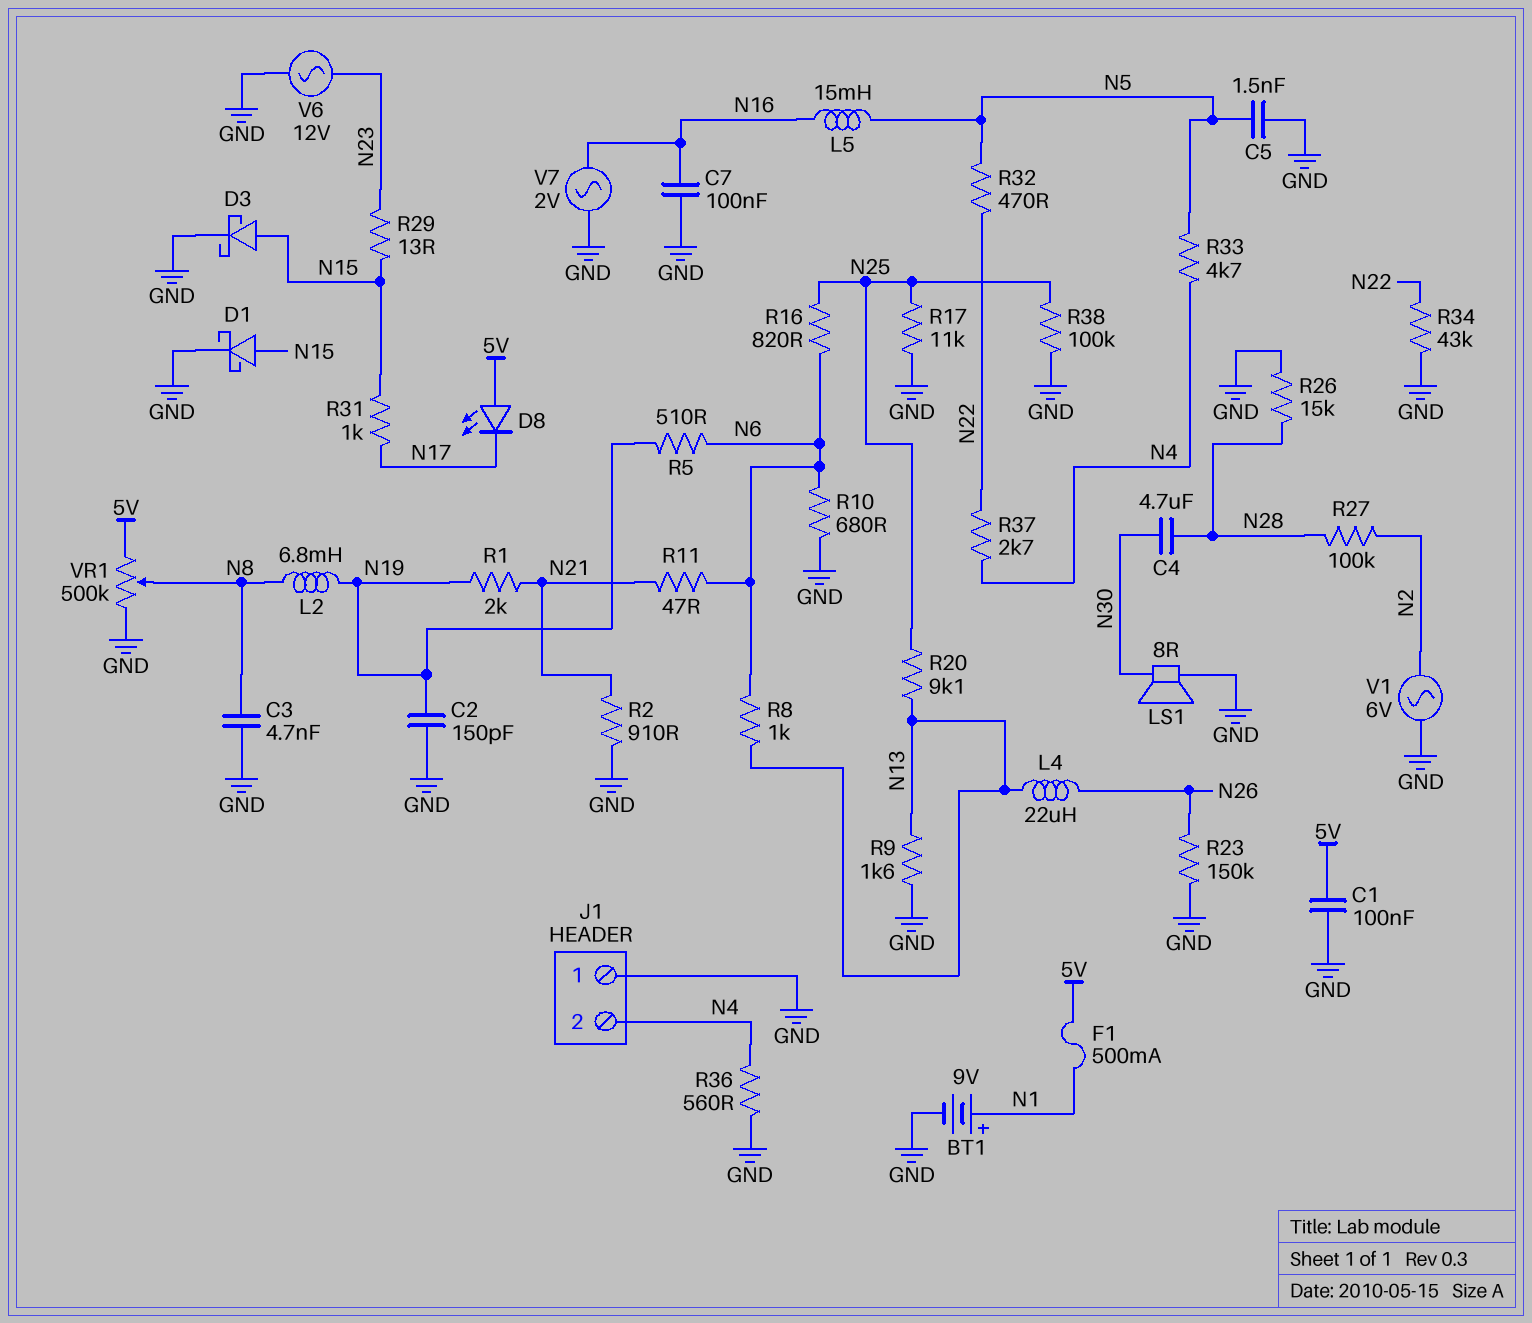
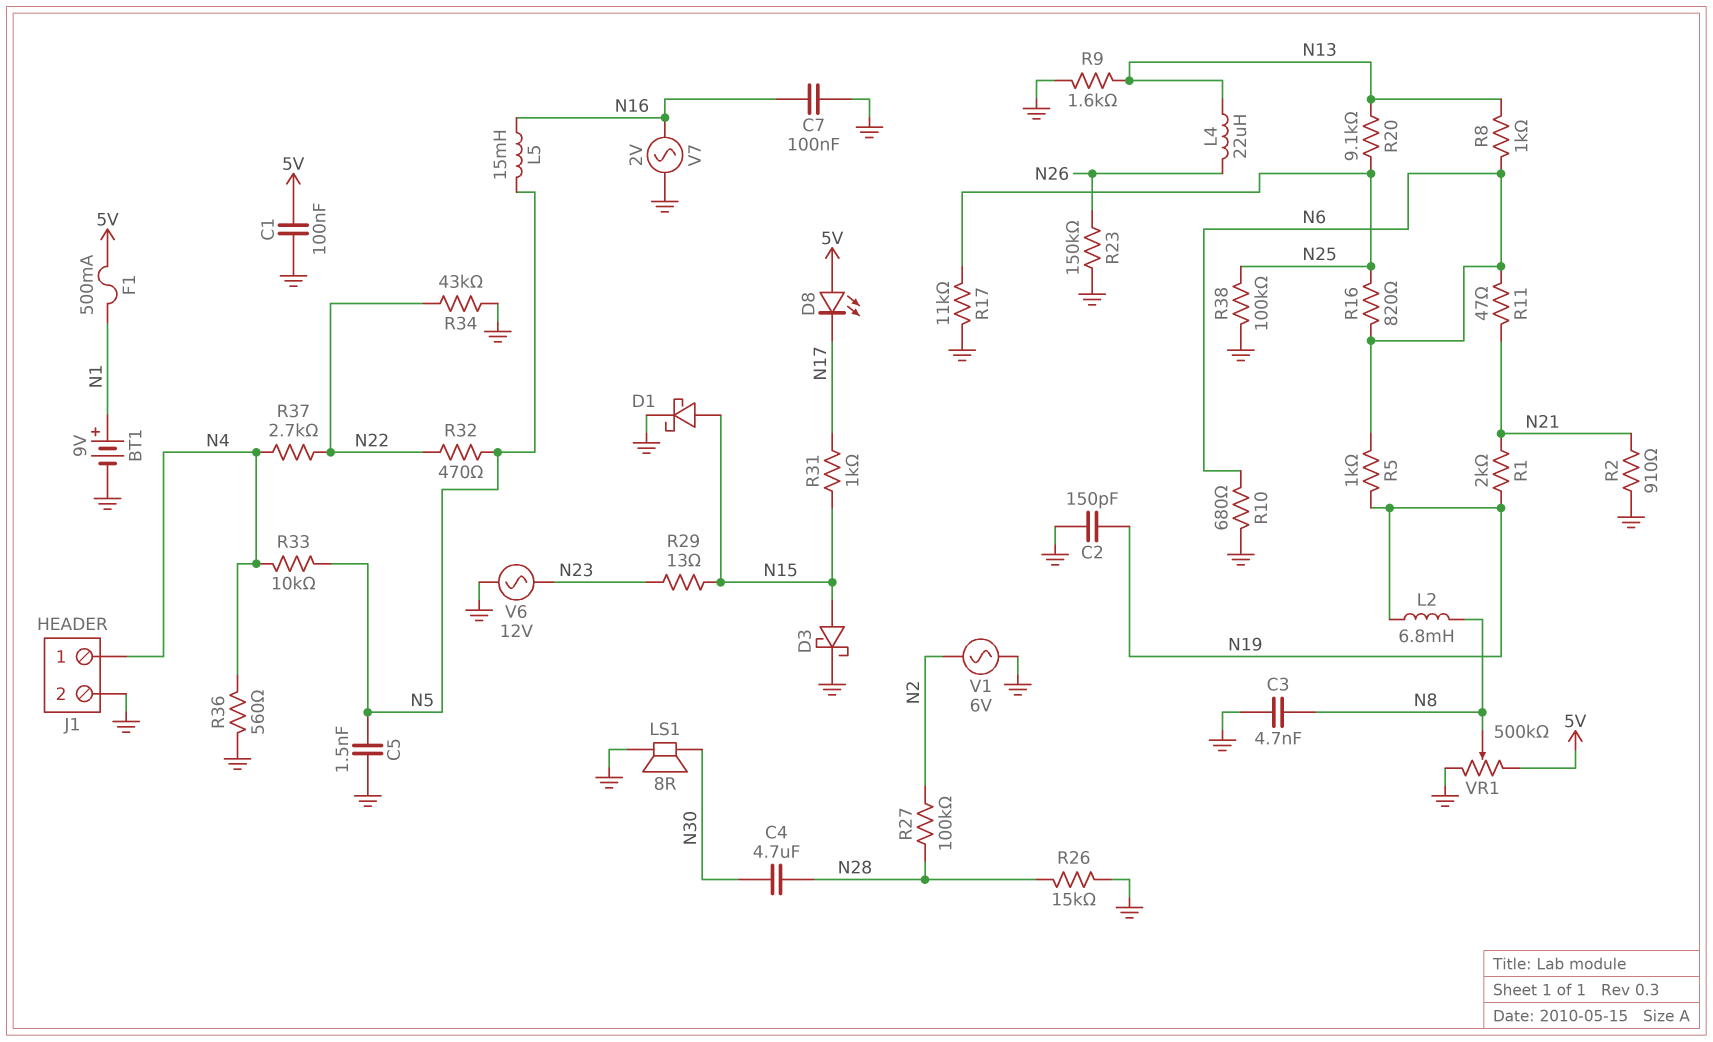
J1 pin 1: GND -> N4
J1 pin 2: N4 -> GND
R5: 510 (N6, N19) -> 1k (N6, N19)
R33: 4.7k (N4, N5) -> 10k (N4, N5)

